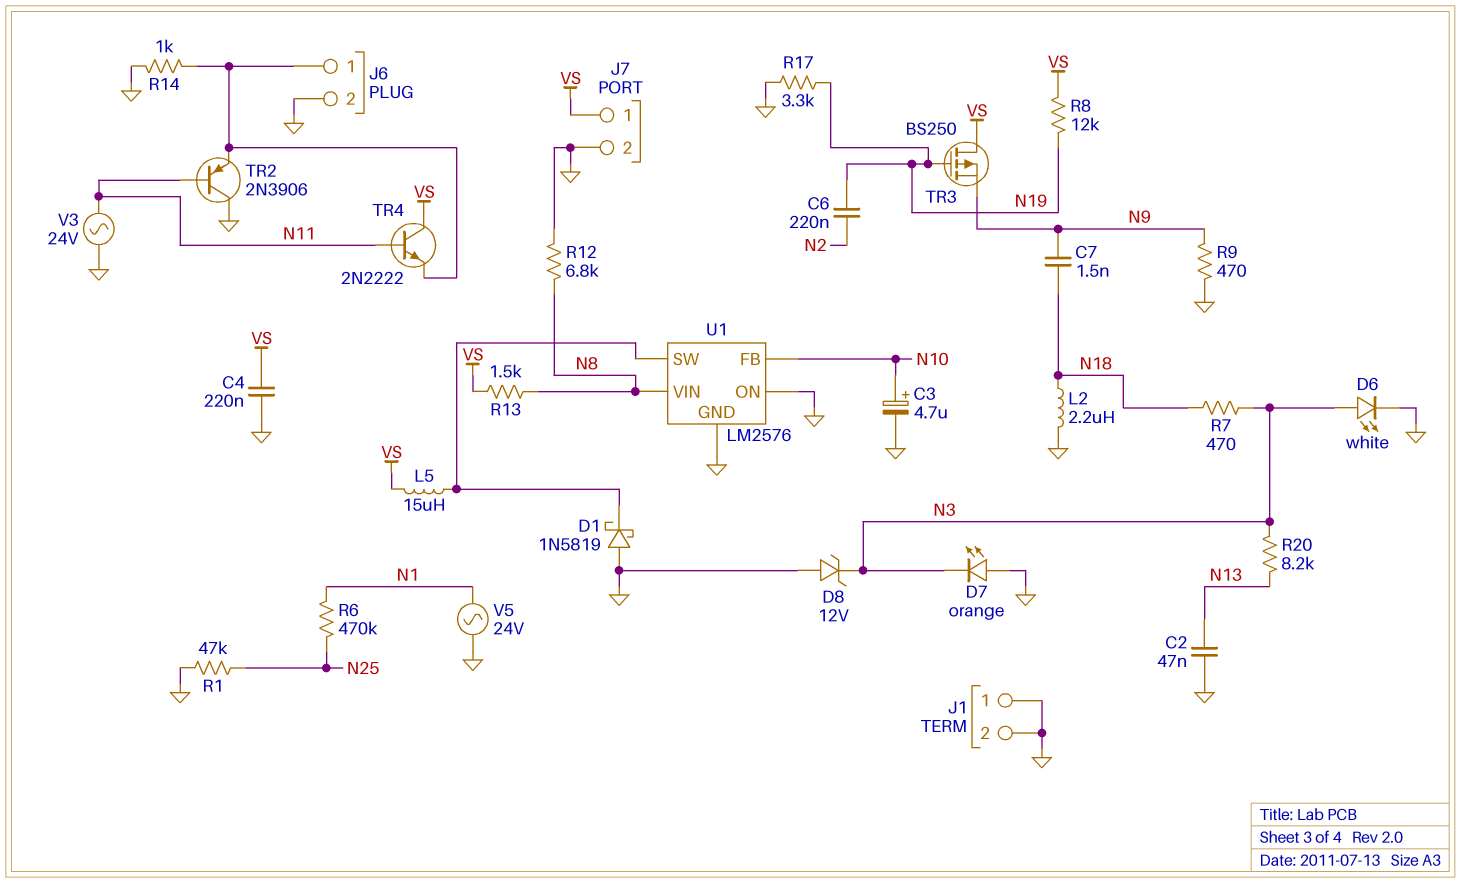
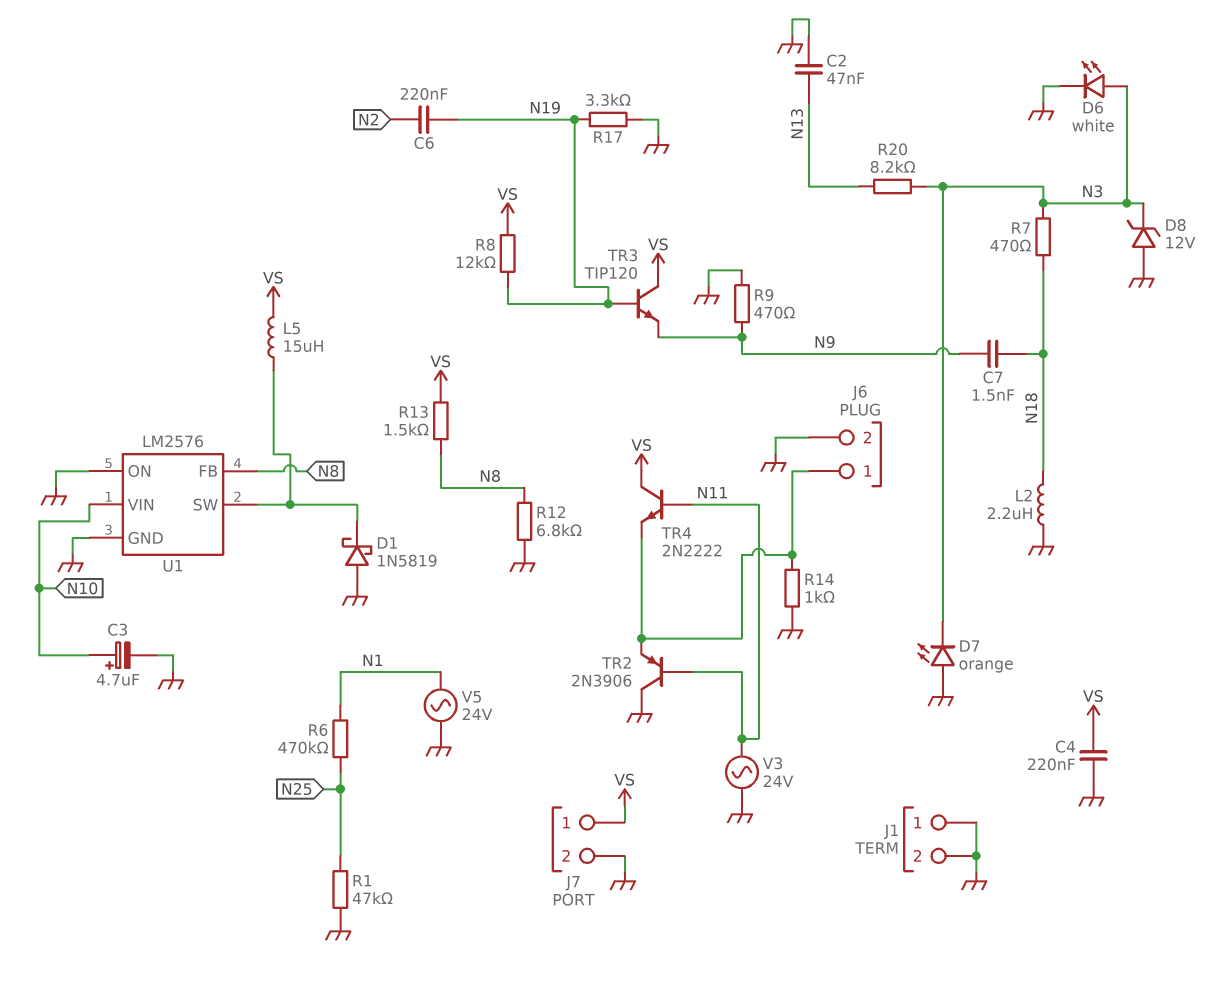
TR3: PMOS BS250 (G N19, D VS, S N9) -> NPN TIP120 (B N19, C VS, E N9)
U1 pin FB: N10 -> N8
U1 pin VIN: N8 -> N10

